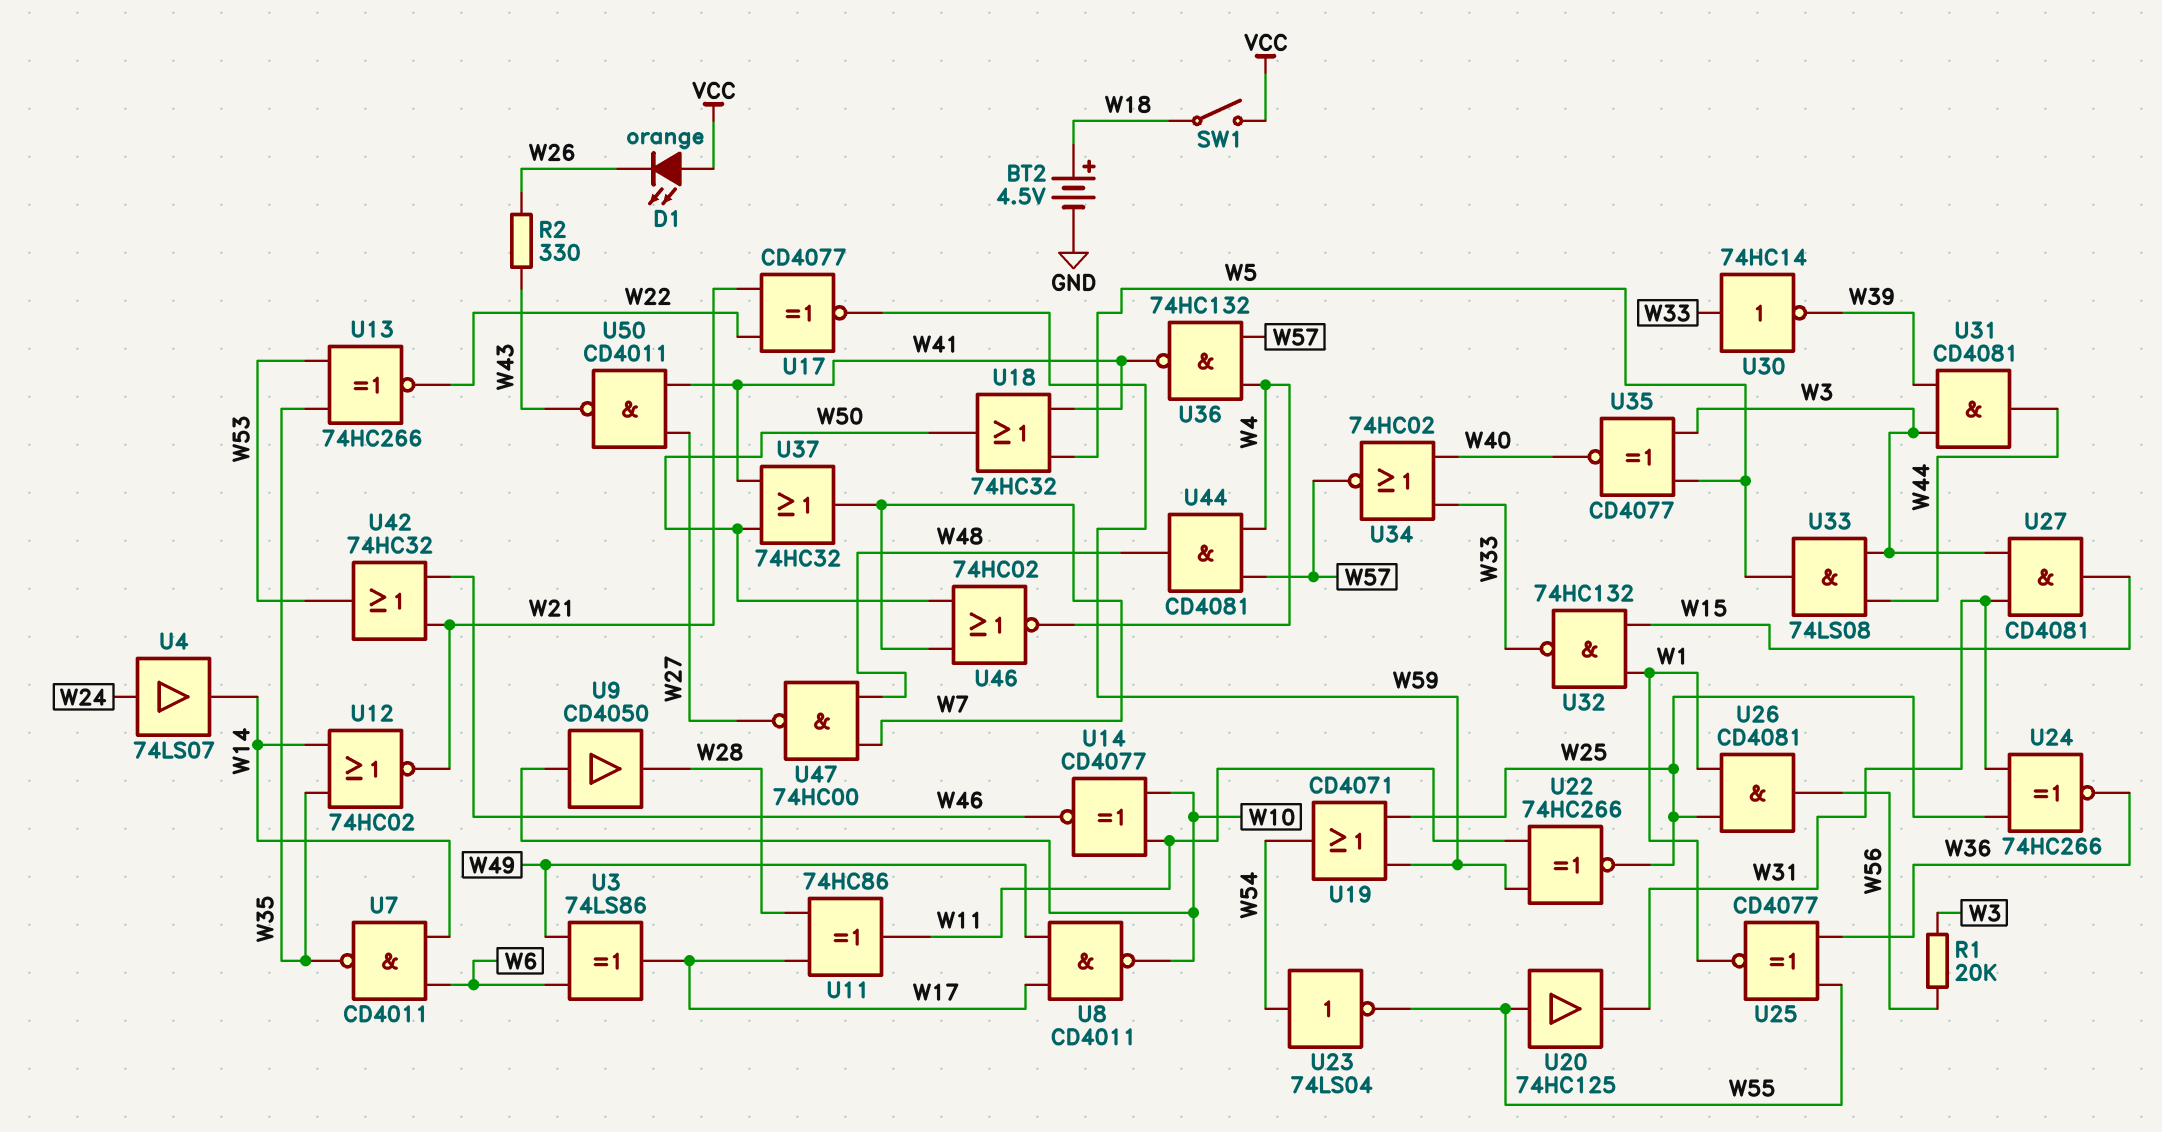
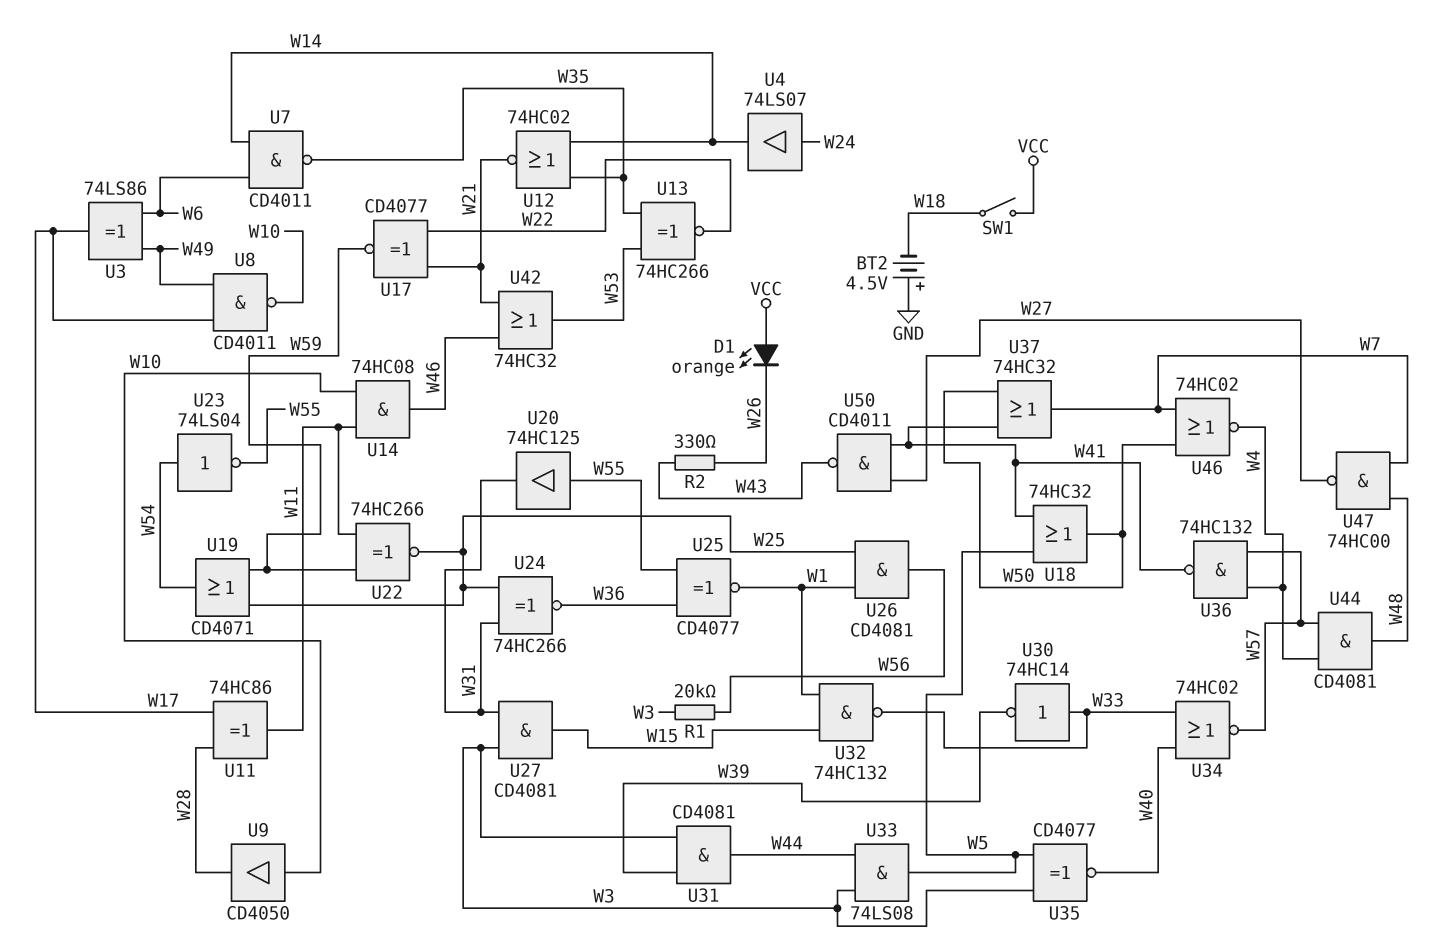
BT2: 4.5V (plus W18, minus GND) -> 4.5V (plus GND, minus W18)
U14: XNOR CD4077 (in W10, in W11, out W46) -> AND 74HC08 (in W10, in W11, out W46)

